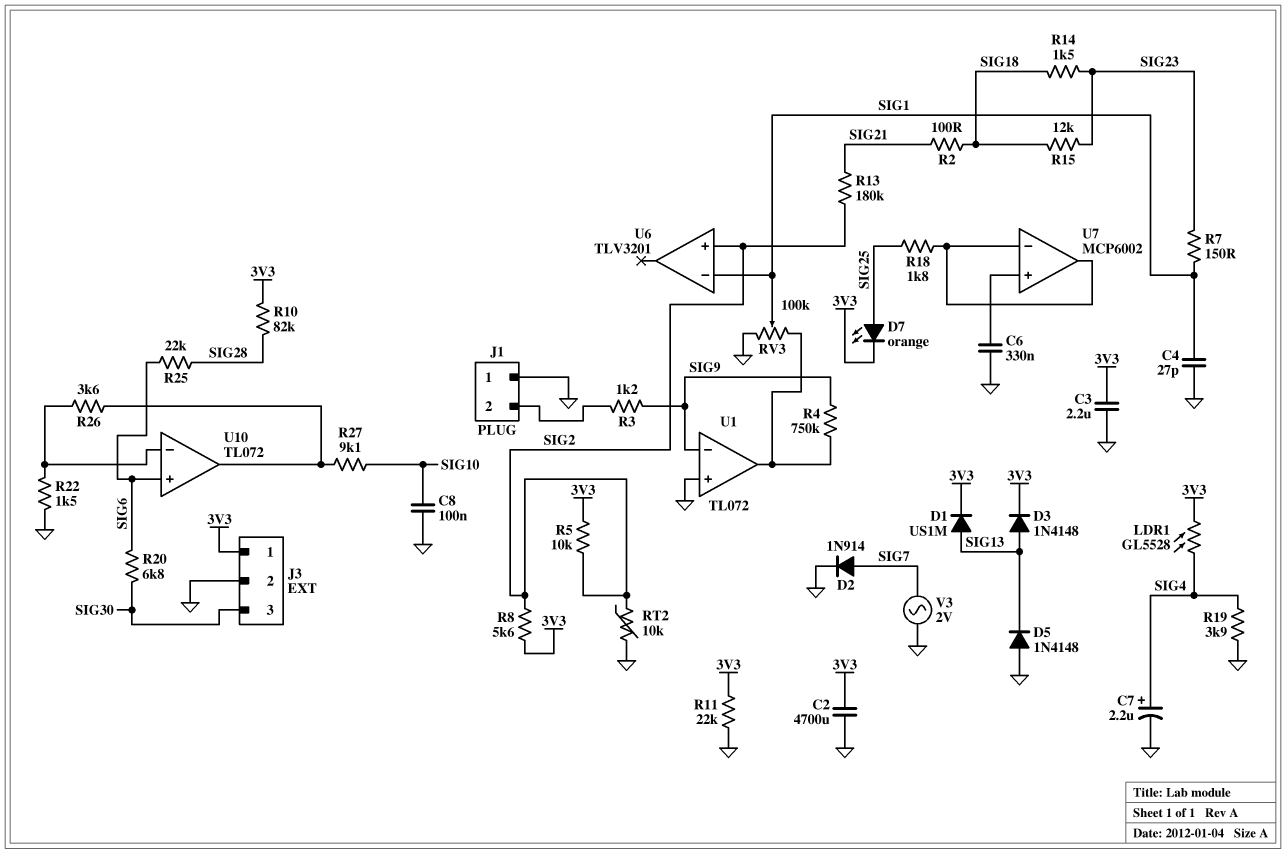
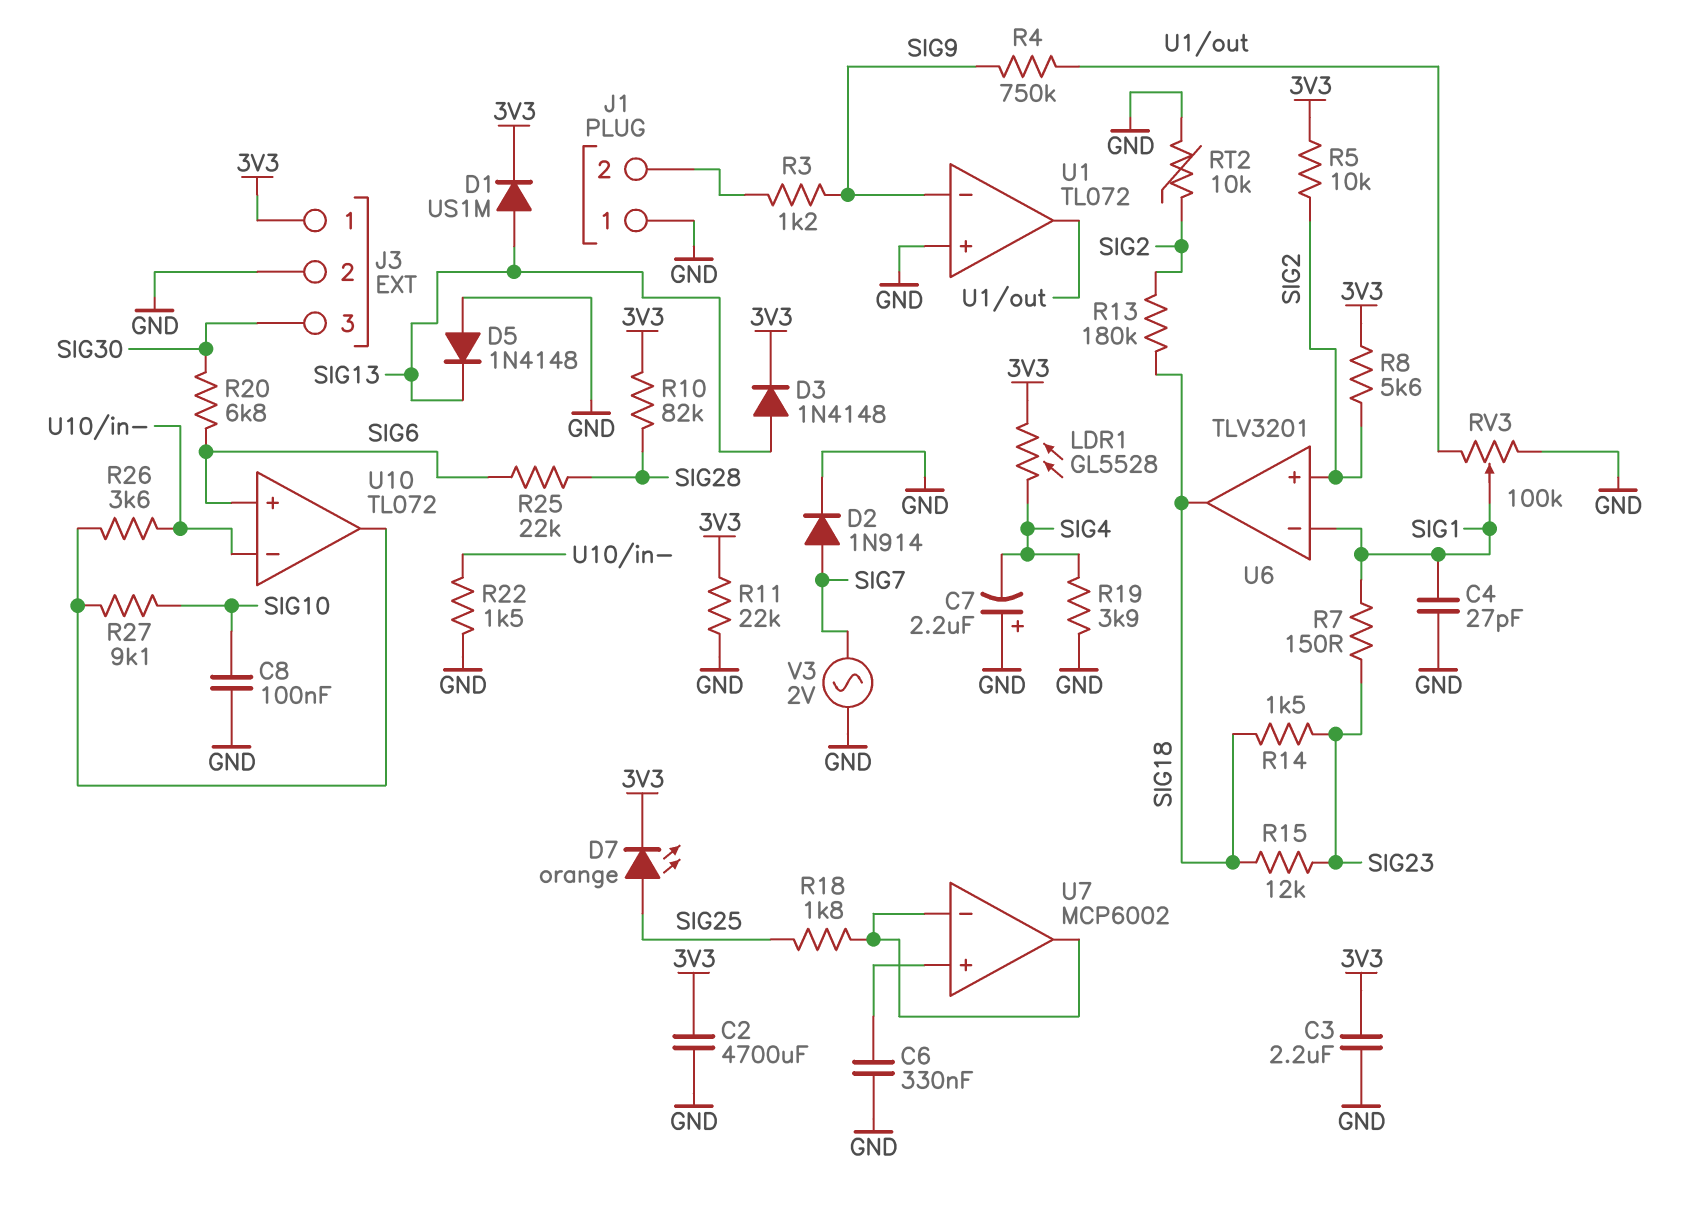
C7: 2.2uF (plus SIG4, minus GND) -> 2.2uF (plus GND, minus SIG4)
R2: 100 (SIG18, SIG21) -> none
R13: 180k (SIG2, SIG21) -> 180k (SIG2, SIG18)
U6 pin out: none -> SIG18

